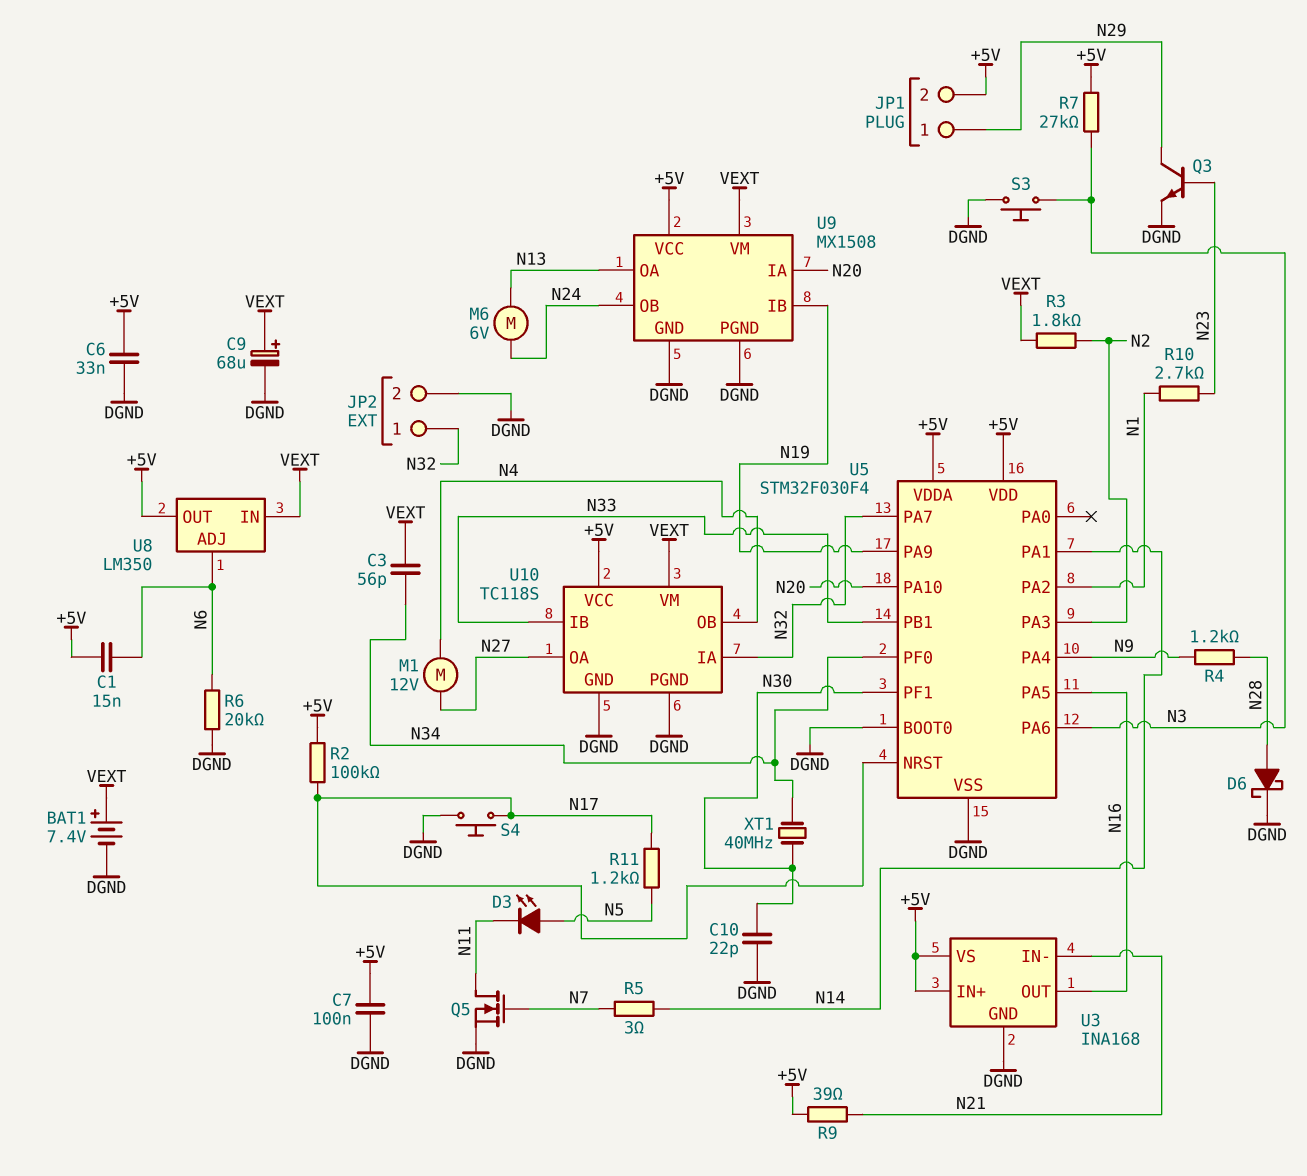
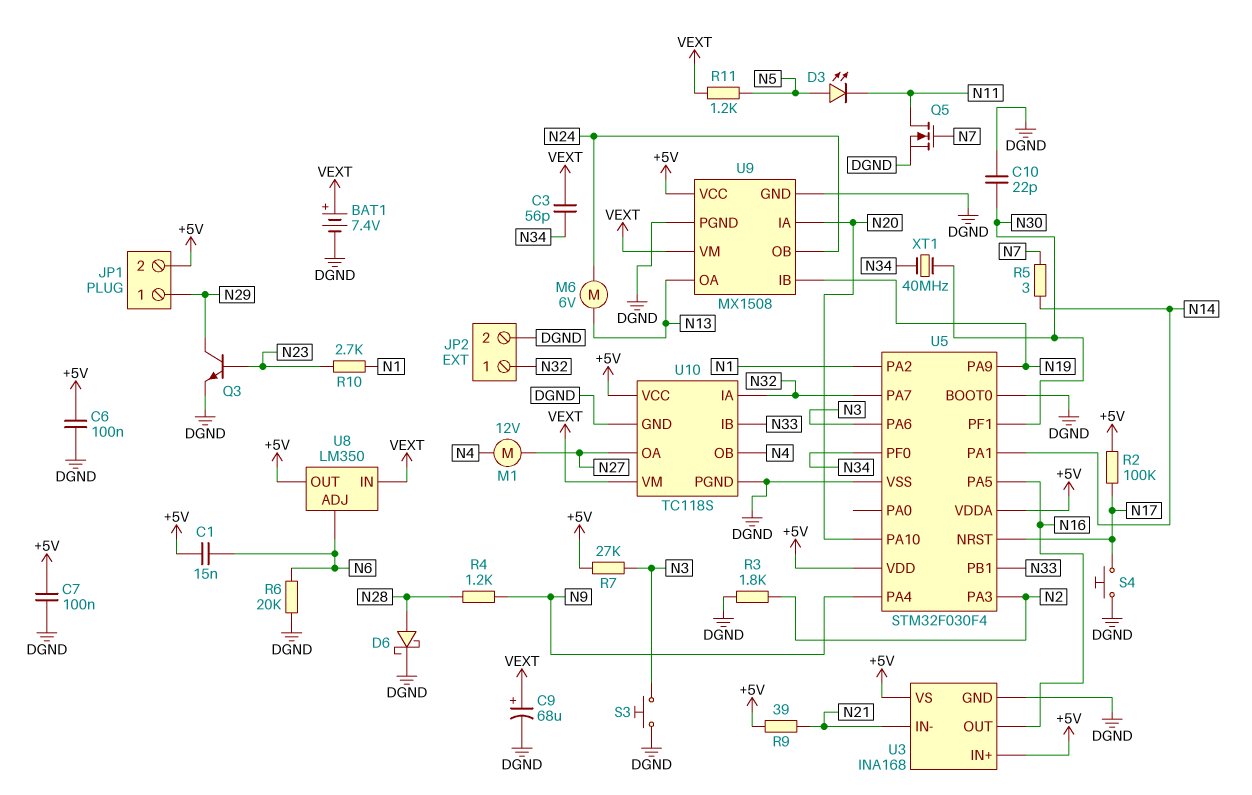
C6: 33nF (+5V, DGND) -> 100nF (+5V, DGND)
R3: 1.8k (N2, VEXT) -> 1.8k (DGND, N2)
R11: 1.2k (N5, N17) -> 1.2k (N5, VEXT)

